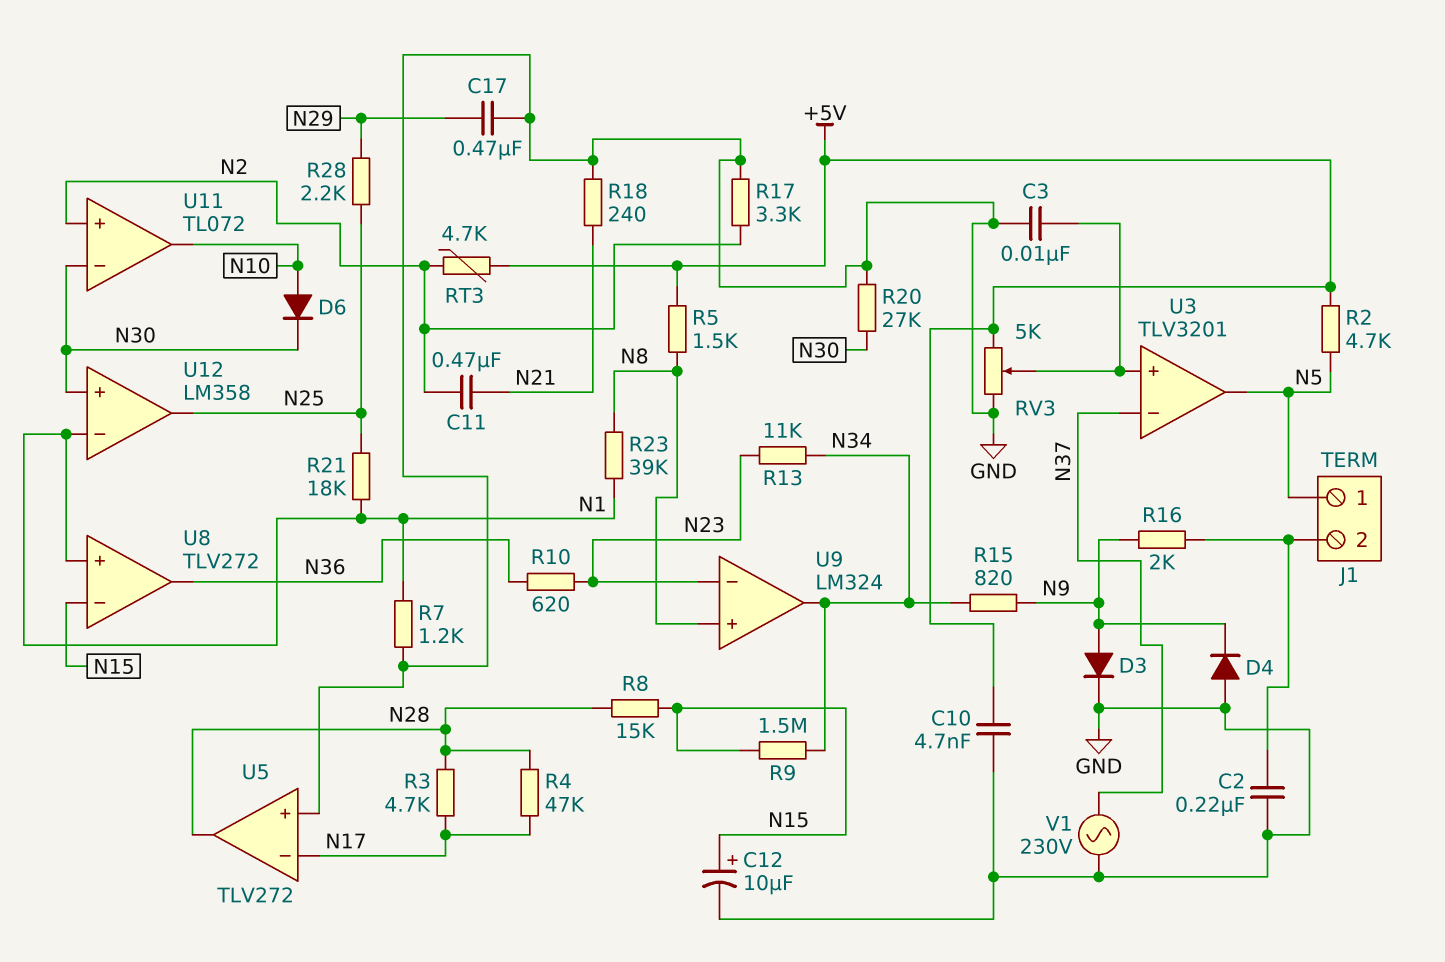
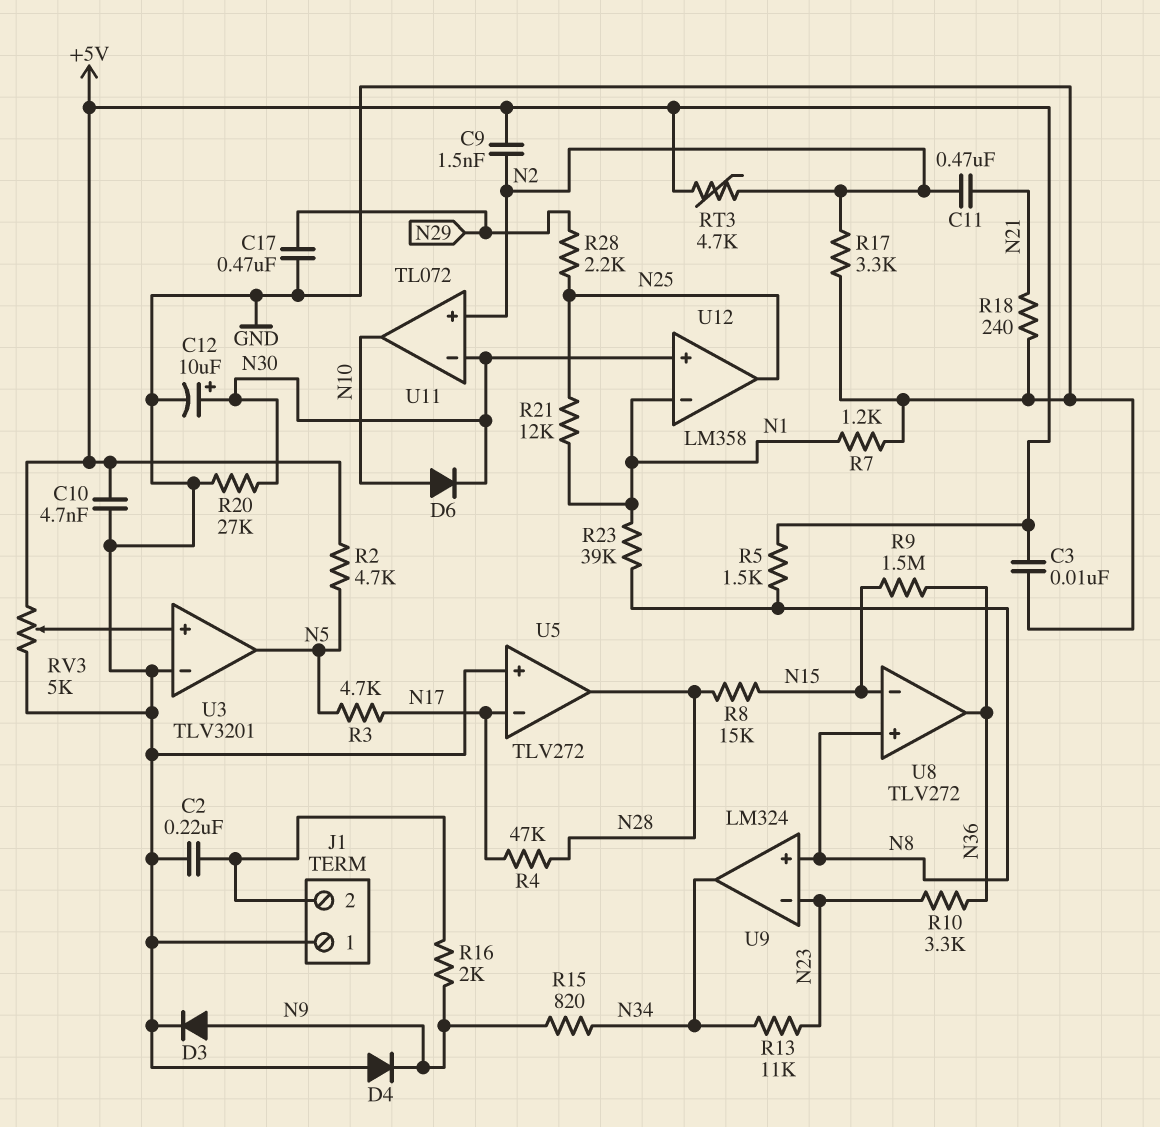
C3: 10nF (GND, U3/in+) -> 10nF (+5V, GND)
C9: none -> 1.5nF (+5V, N2)
C12: 10uF (plus N15, minus GND) -> 10uF (plus N30, minus GND)
J1 pin 1: N5 -> GND
R3: 4.7k (N17, N28) -> 4.7k (N5, N17)
R9: 1.5M (N15, N34) -> 1.5M (N15, N36)
R10: 620 (N23, N36) -> 3.3k (N23, N36)
R21: 18k (N1, N25) -> 12k (N1, N25)
U3 pin in-: N37 -> GND
U8 pin in+: N1 -> N8
V1: AC 230V (GND, N37) -> none

